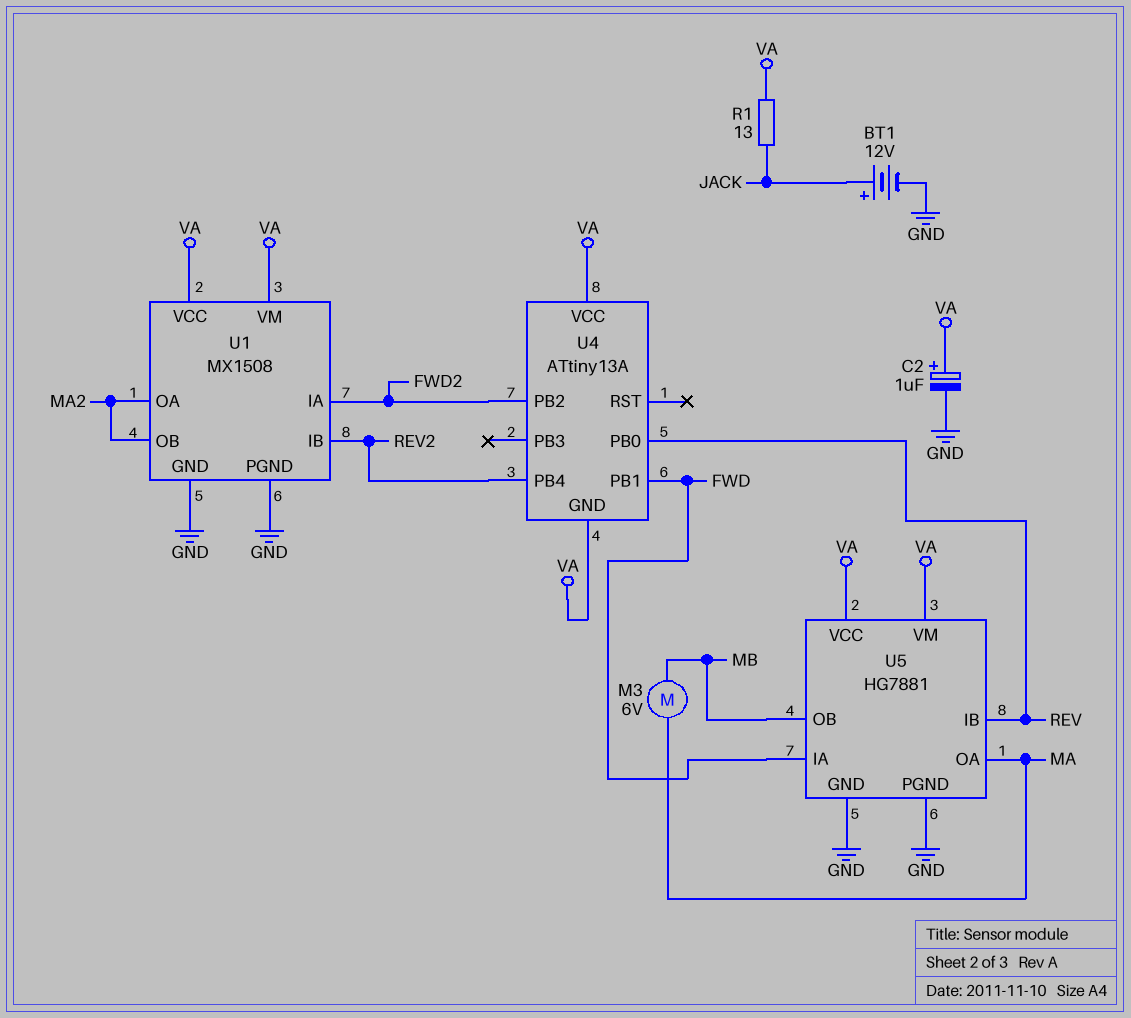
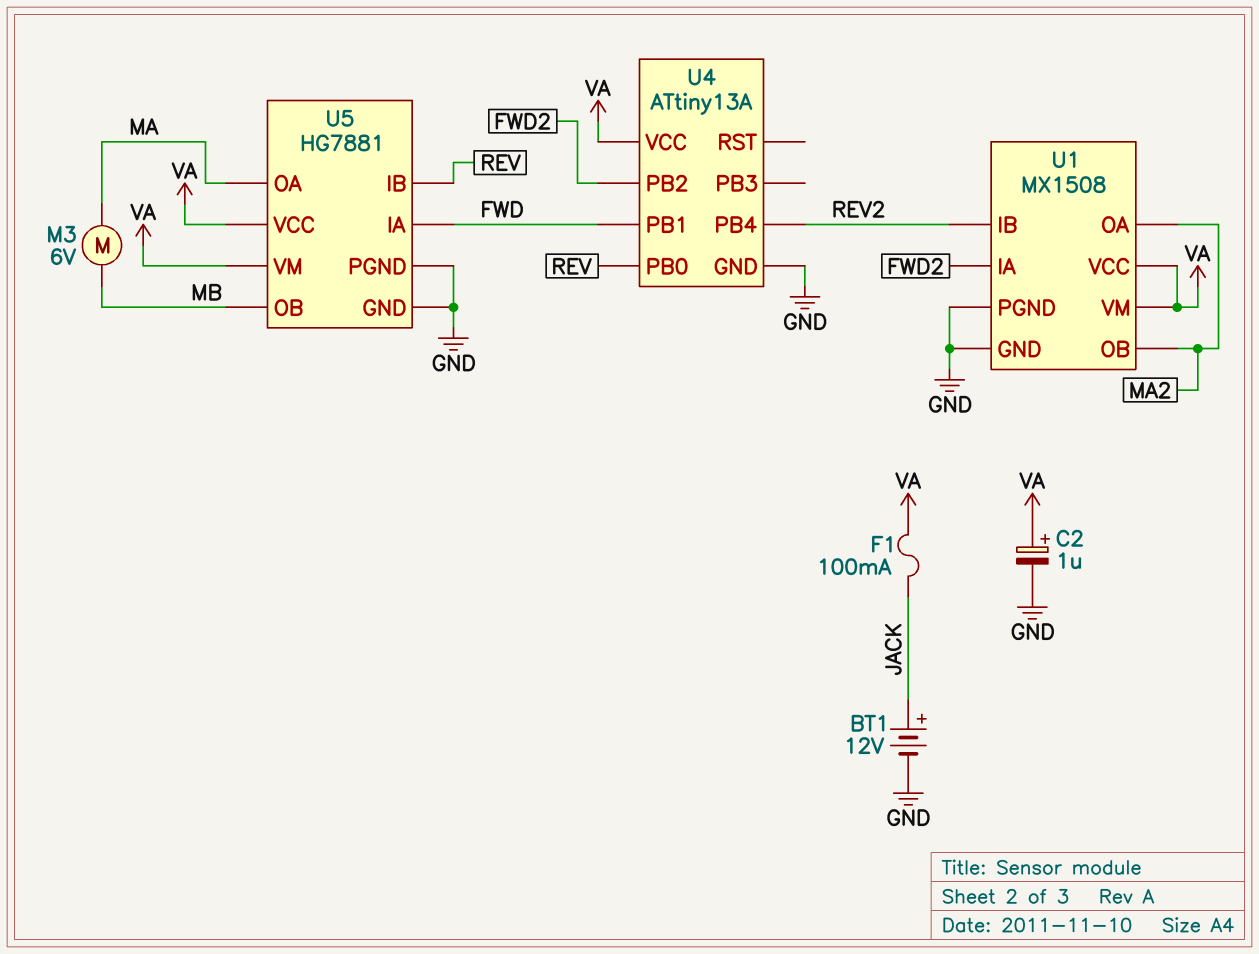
F1: none -> 100mA (JACK, VA)
R1: 13 (JACK, VA) -> none
U4 pin GND: VA -> GND

